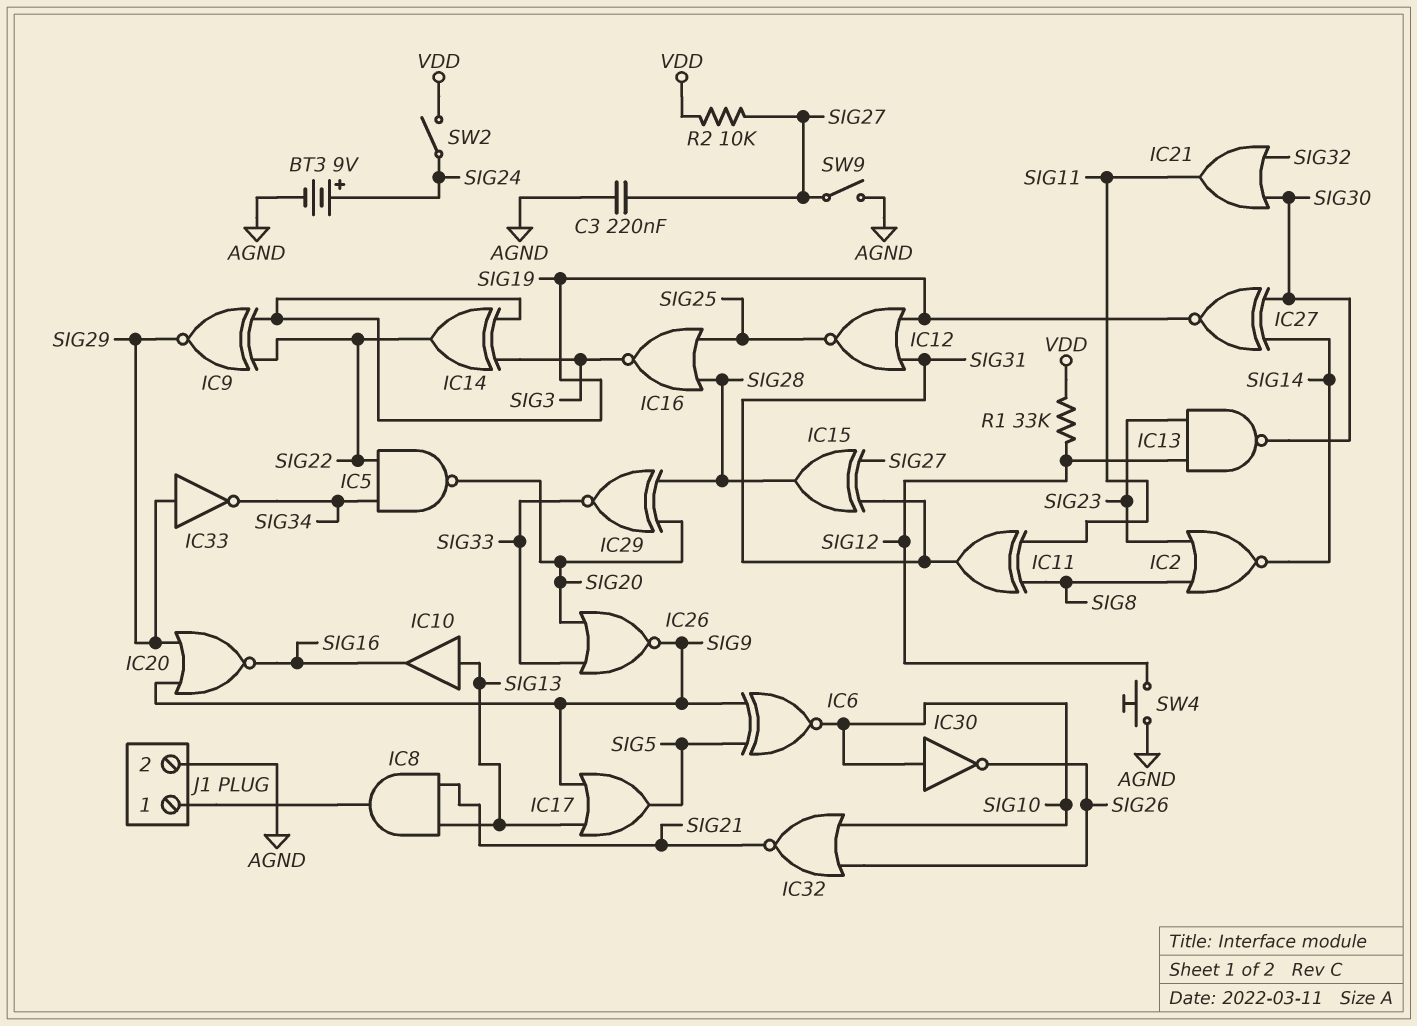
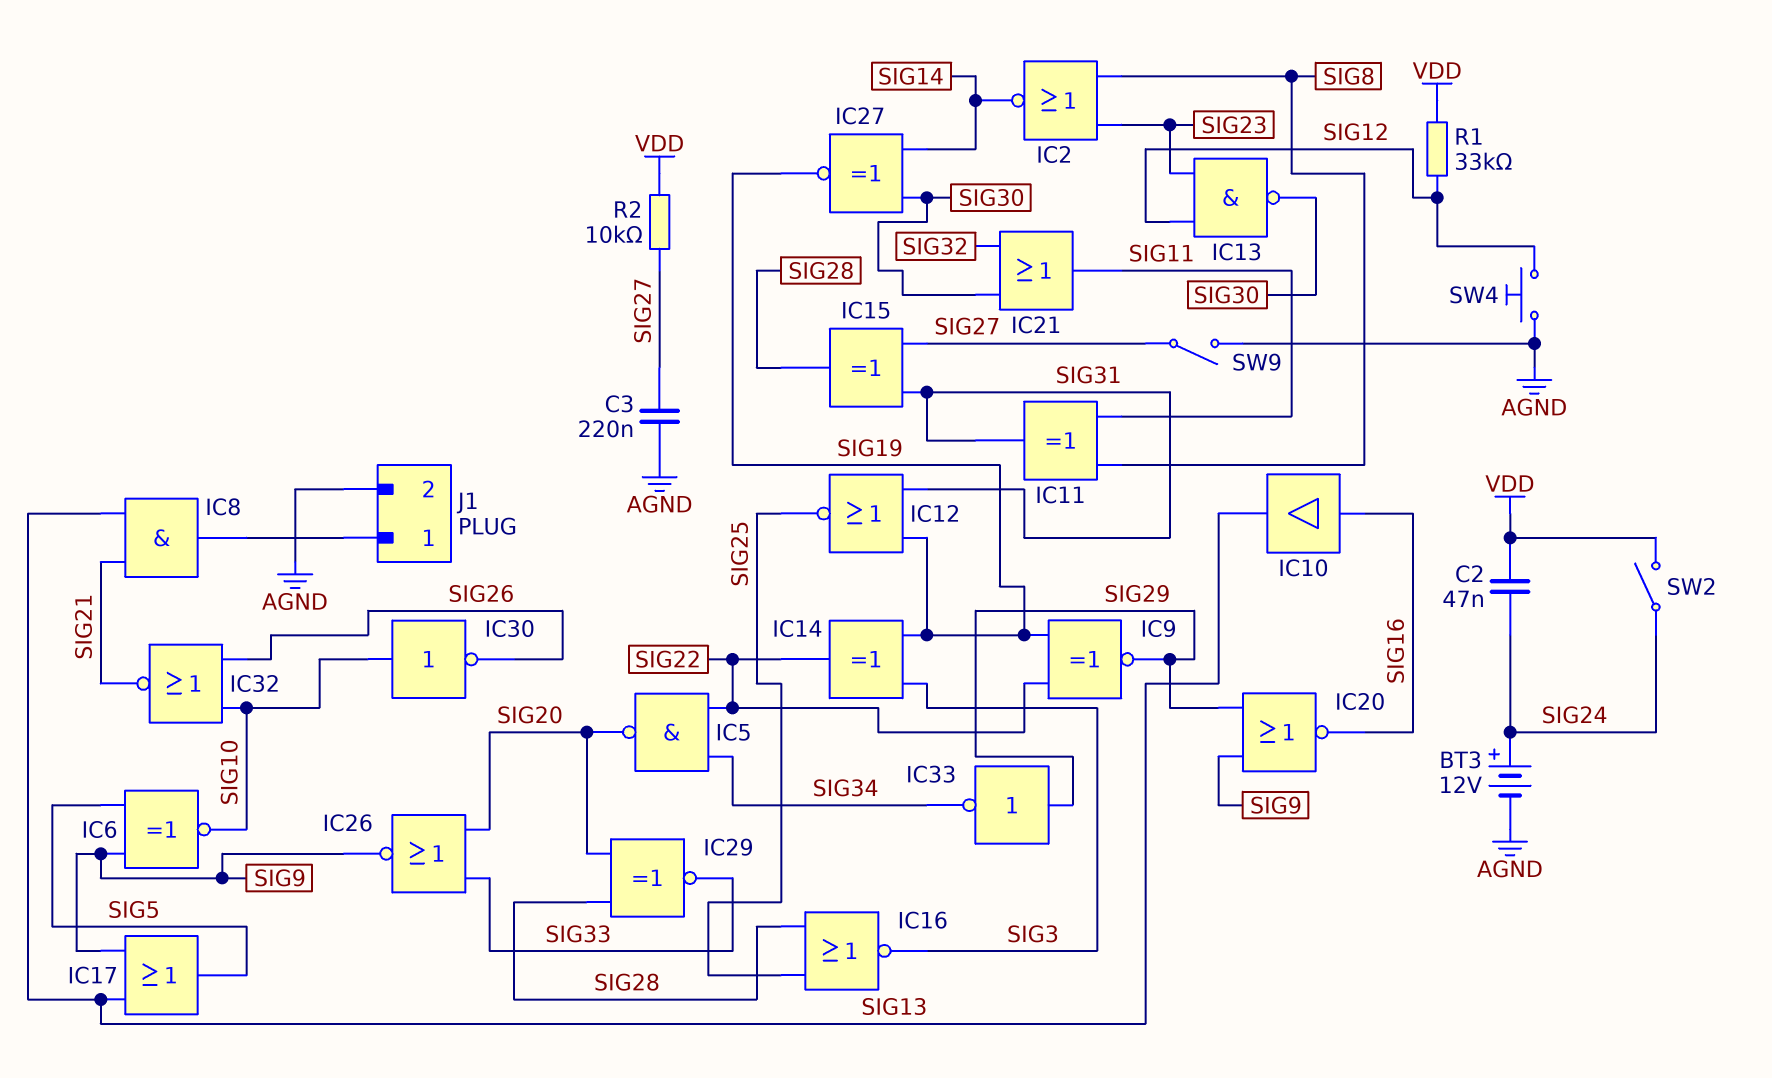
BT3: 9V (plus SIG24, minus AGND) -> 12V (plus SIG24, minus AGND)
C2: none -> 47nF (SIG24, VDD)
IC10: buffer (in SIG13, out SIG16) -> buffer (in SIG16, out SIG13)

